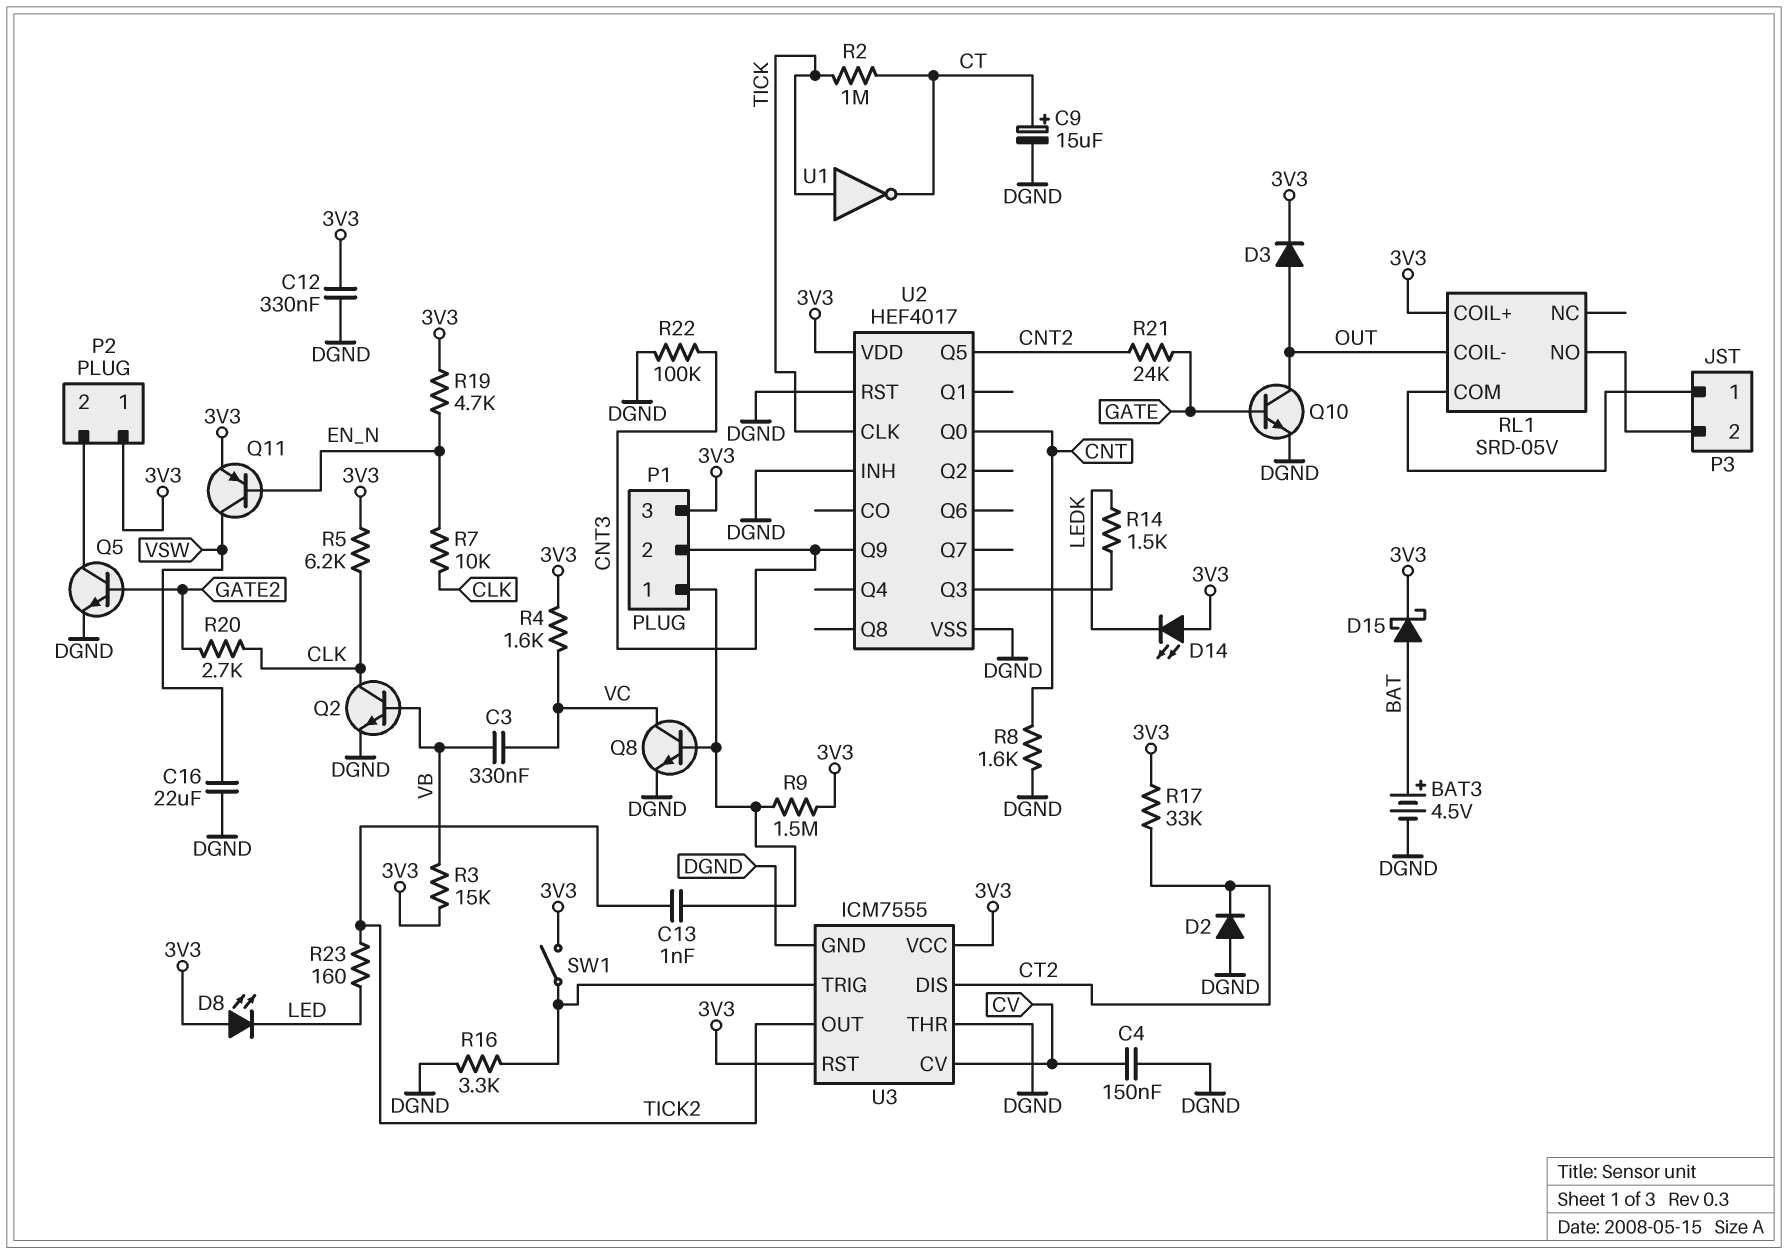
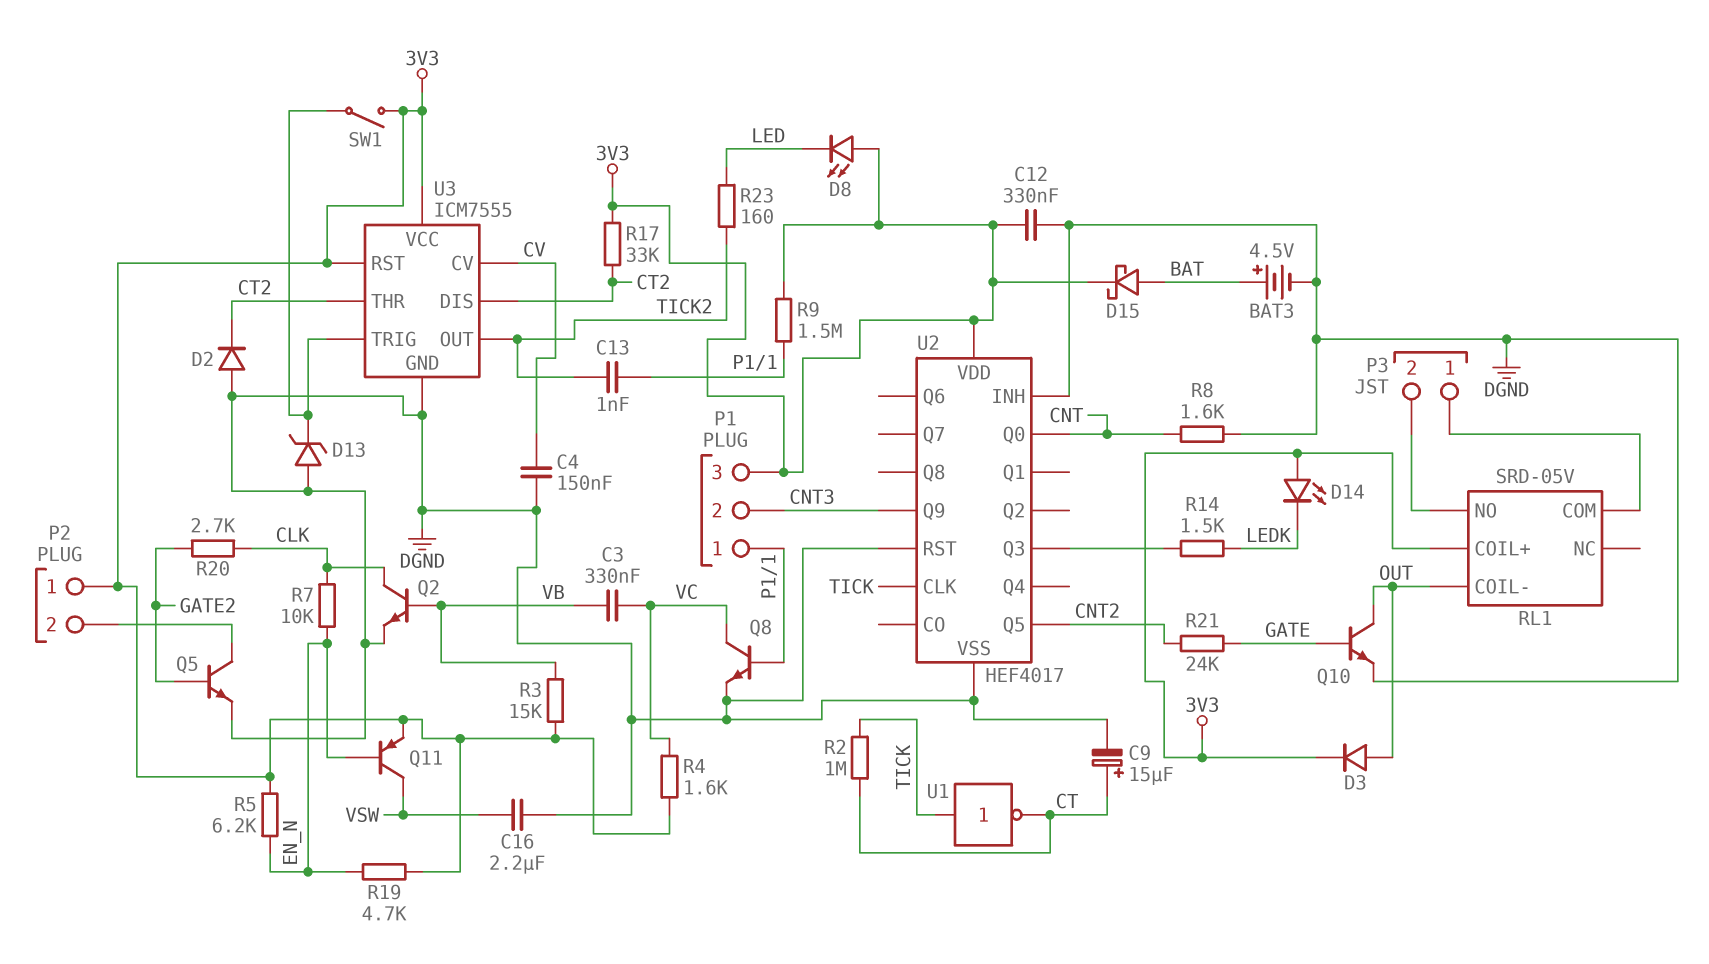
C16: 22uF (DGND, VSW) -> 2.2uF (DGND, VSW)
D13: none -> zener (A DGND, K U3/TRIG)
R5: 6.2k (3V3, CLK) -> 6.2k (3V3, EN_N)
R16: 3.3k (DGND, U3/TRIG) -> none
R22: 100k (CNT3, DGND) -> none
U3 pin THR: DGND -> CT2

